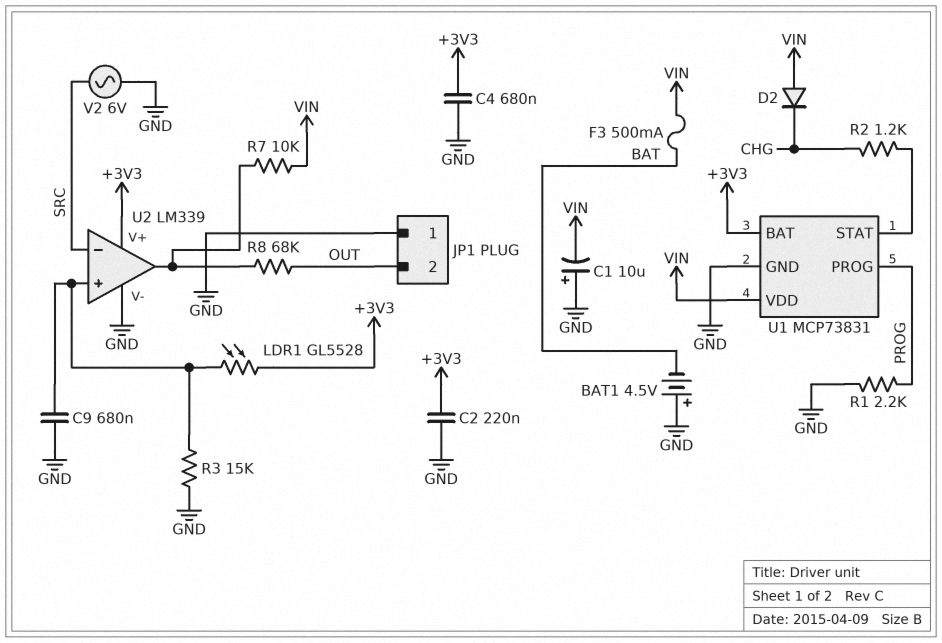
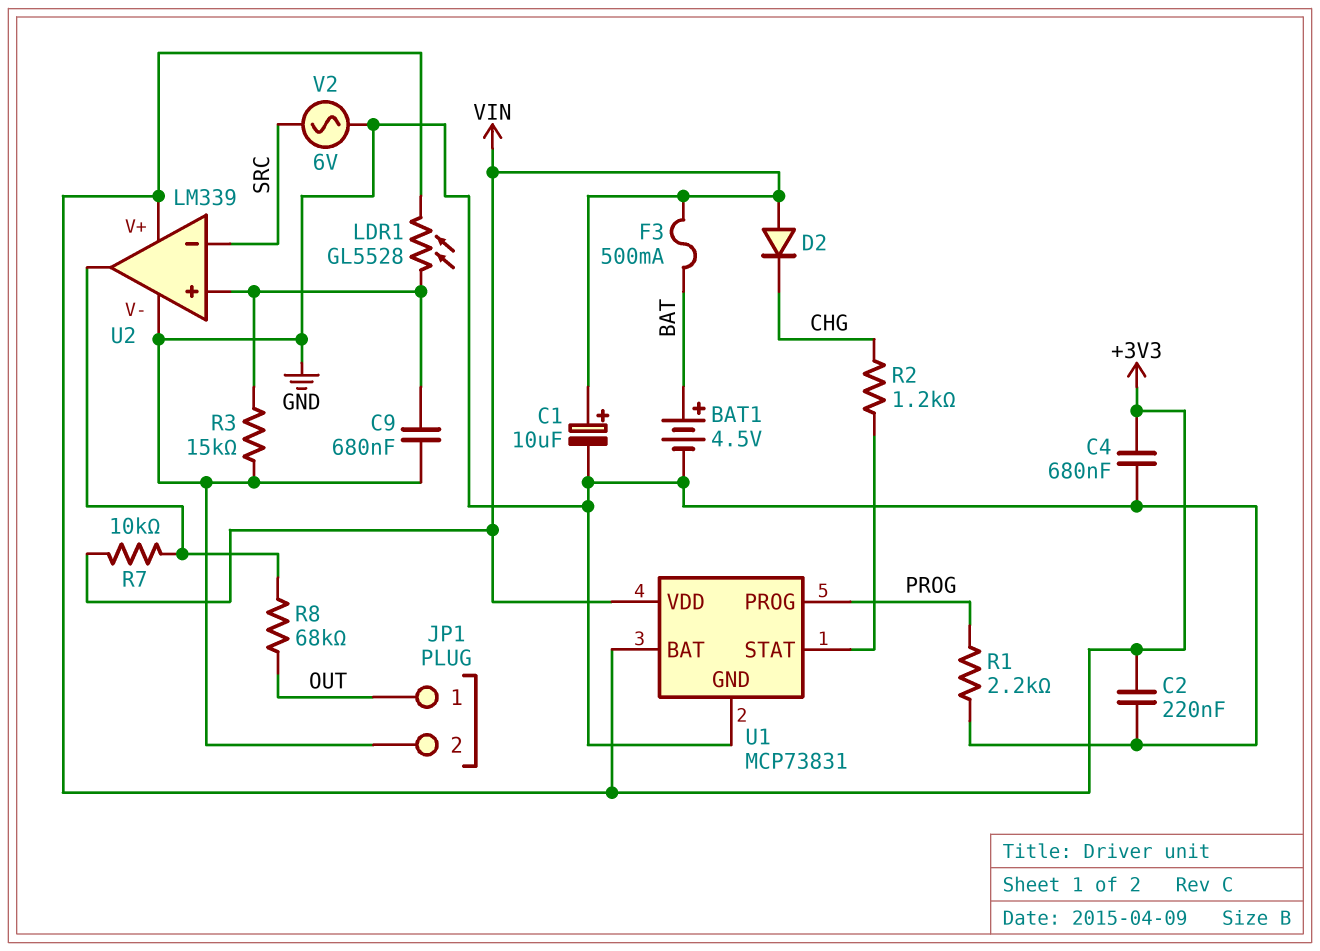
BAT1: 4.5V (plus GND, minus BAT) -> 4.5V (plus BAT, minus GND)
C1: 10uF (plus GND, minus VIN) -> 10uF (plus VIN, minus GND)
JP1 pin 1: GND -> OUT
JP1 pin 2: OUT -> GND

